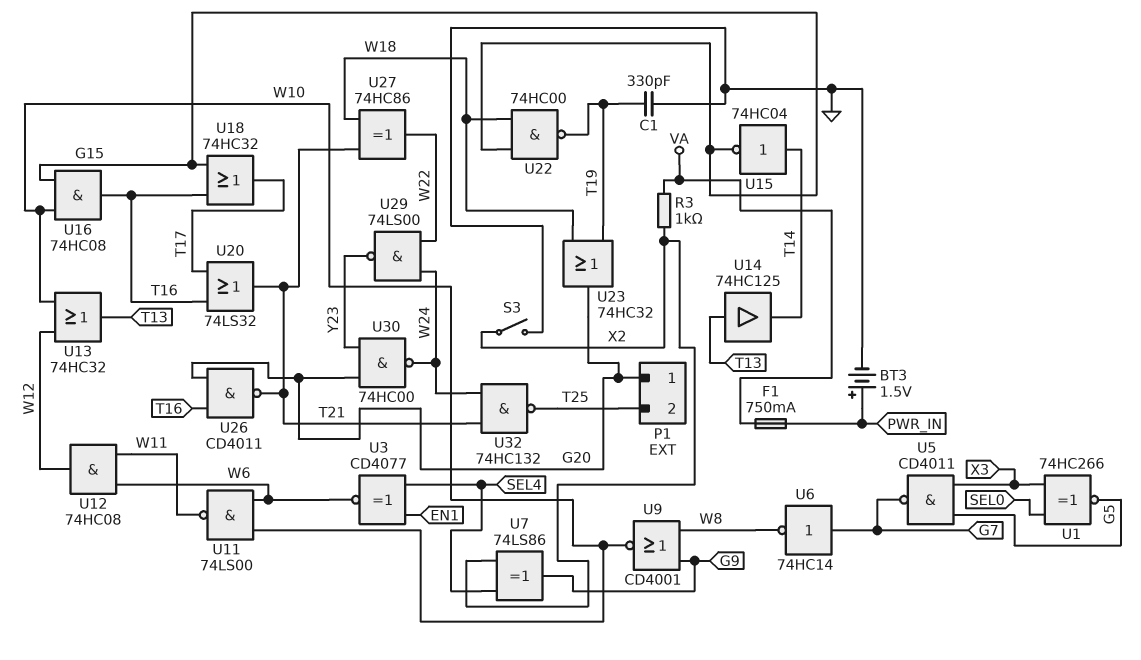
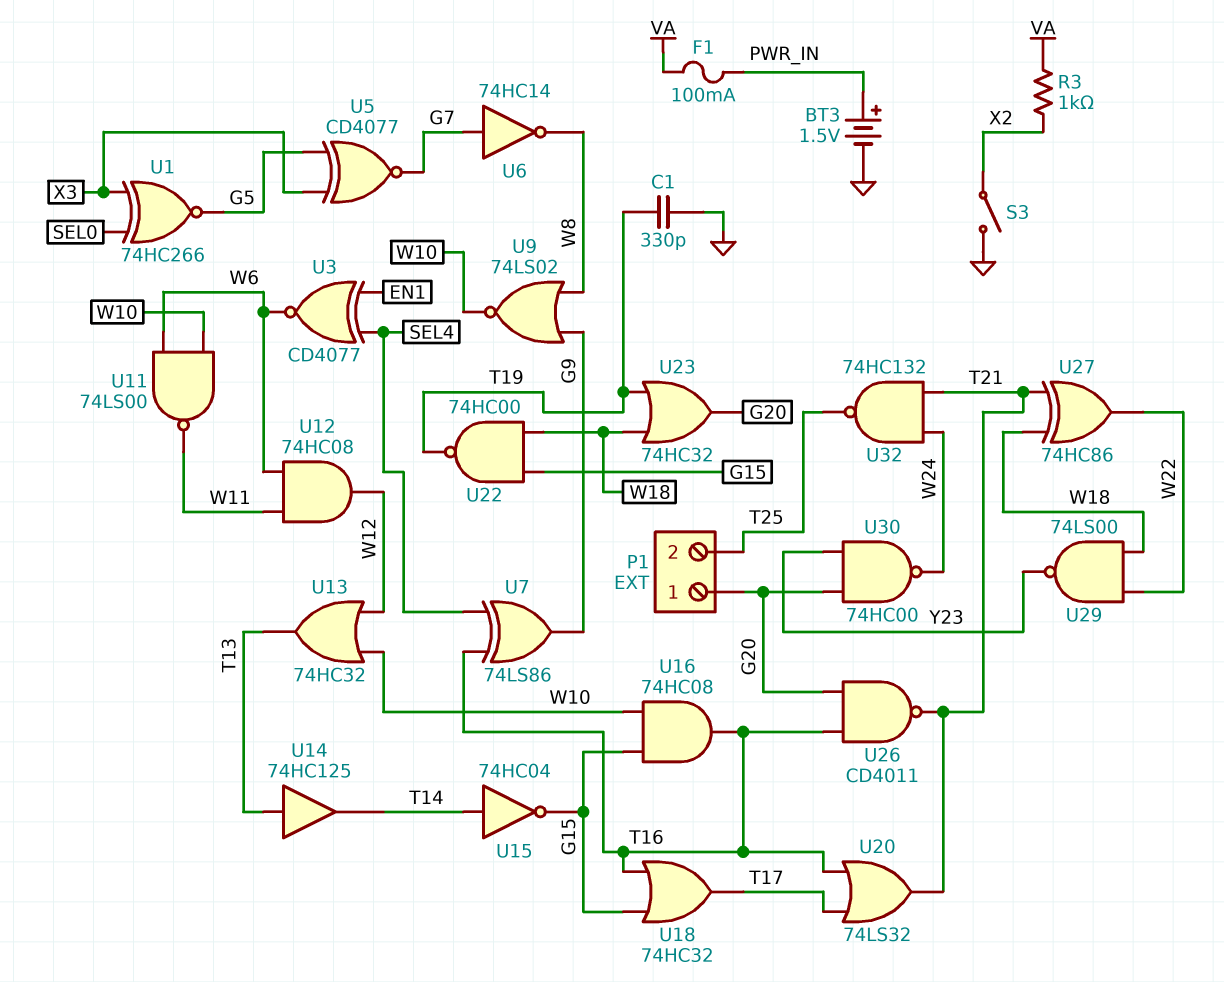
F1: 750mA (PWR_IN, VA) -> 100mA (PWR_IN, VA)
U5: NAND CD4011 (in G5, in X3, out G7) -> XNOR CD4077 (in G5, in X3, out G7)
U7: XOR 74LS86 (in SEL4, in X2, out G9) -> XOR 74LS86 (in SEL4, in T16, out G9)
U9: NOR CD4001 (in G9, in W8, out W10) -> NOR 74LS02 (in G9, in W8, out W10)
U29: NAND 74LS00 (in W22, in W24, out Y23) -> NAND 74LS00 (in W18, in W22, out Y23)

